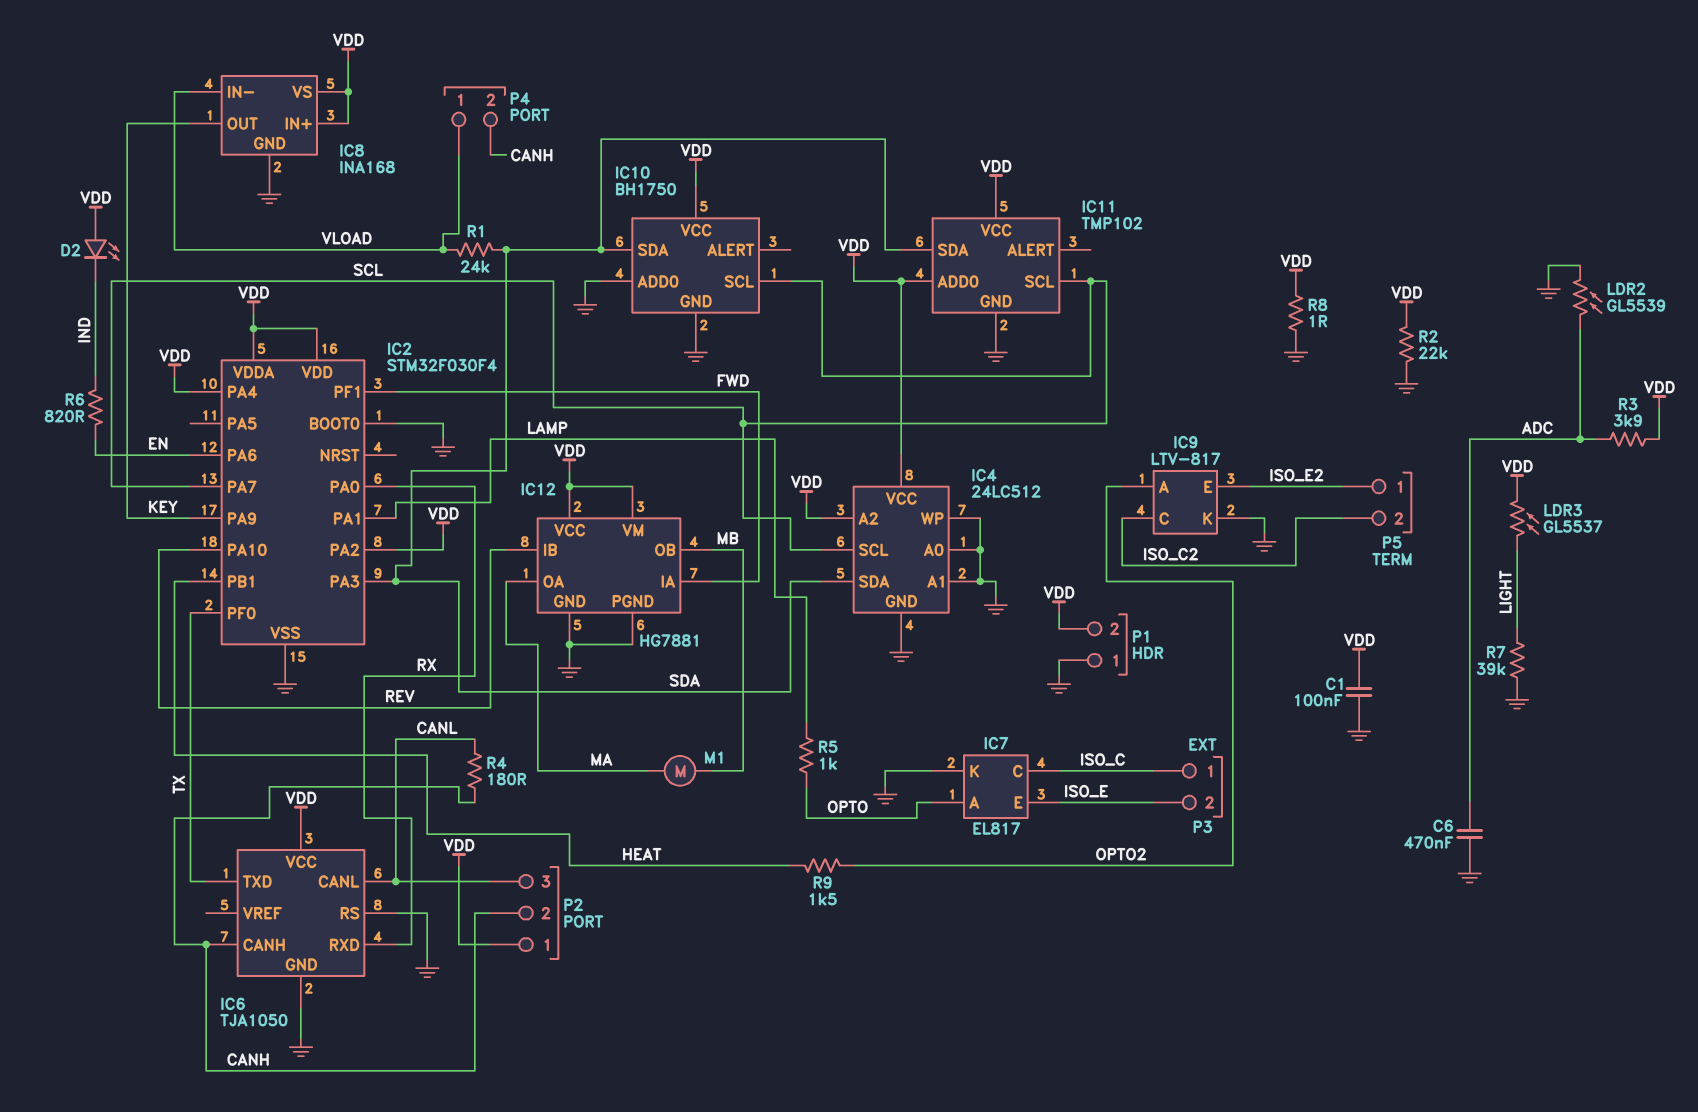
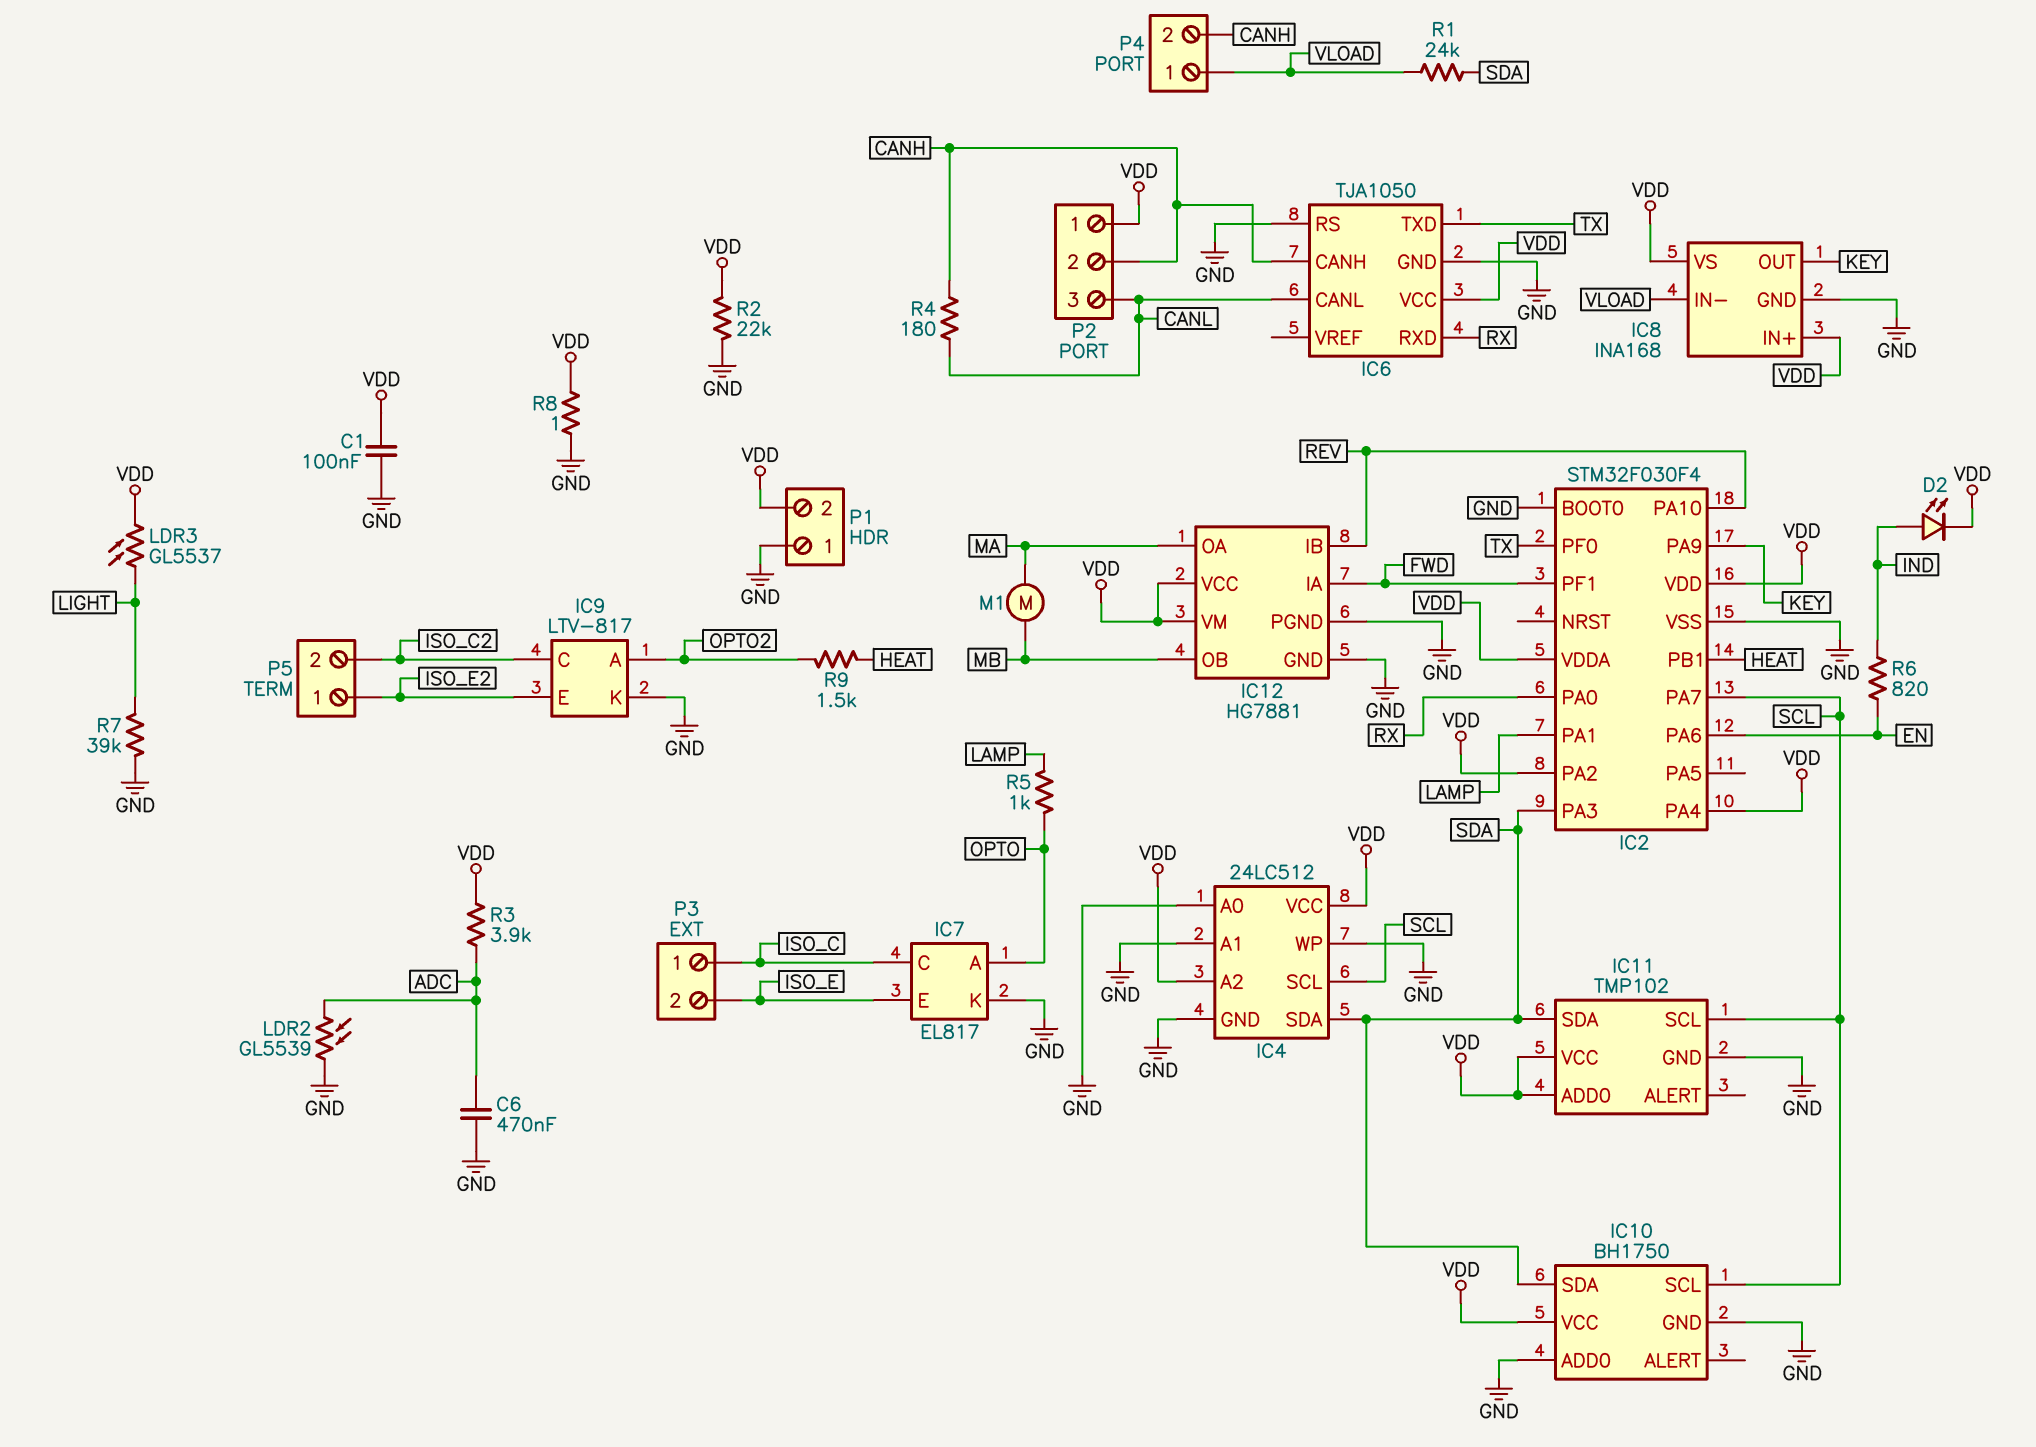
D2: LED (A VDD, K IND) -> LED (A IND, K VDD)

